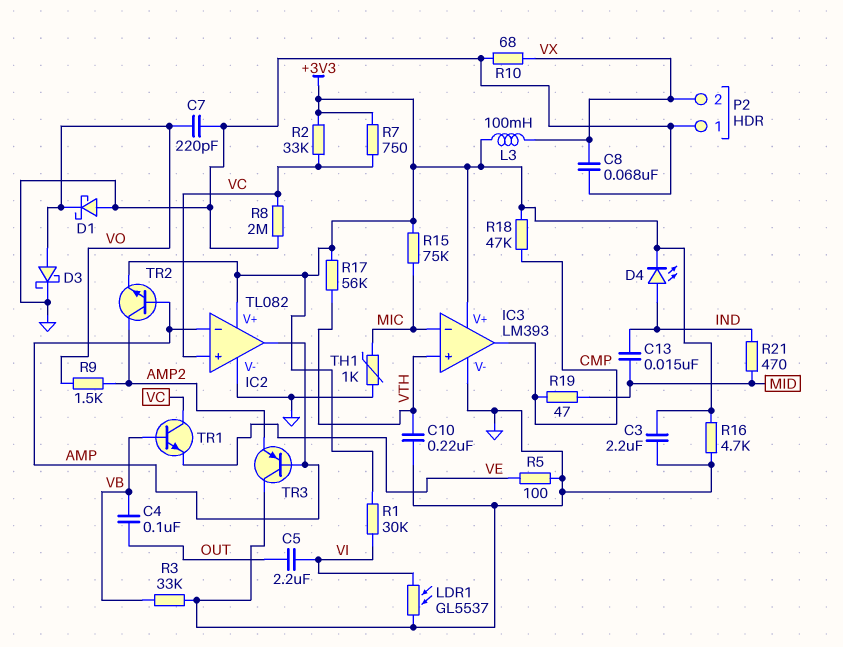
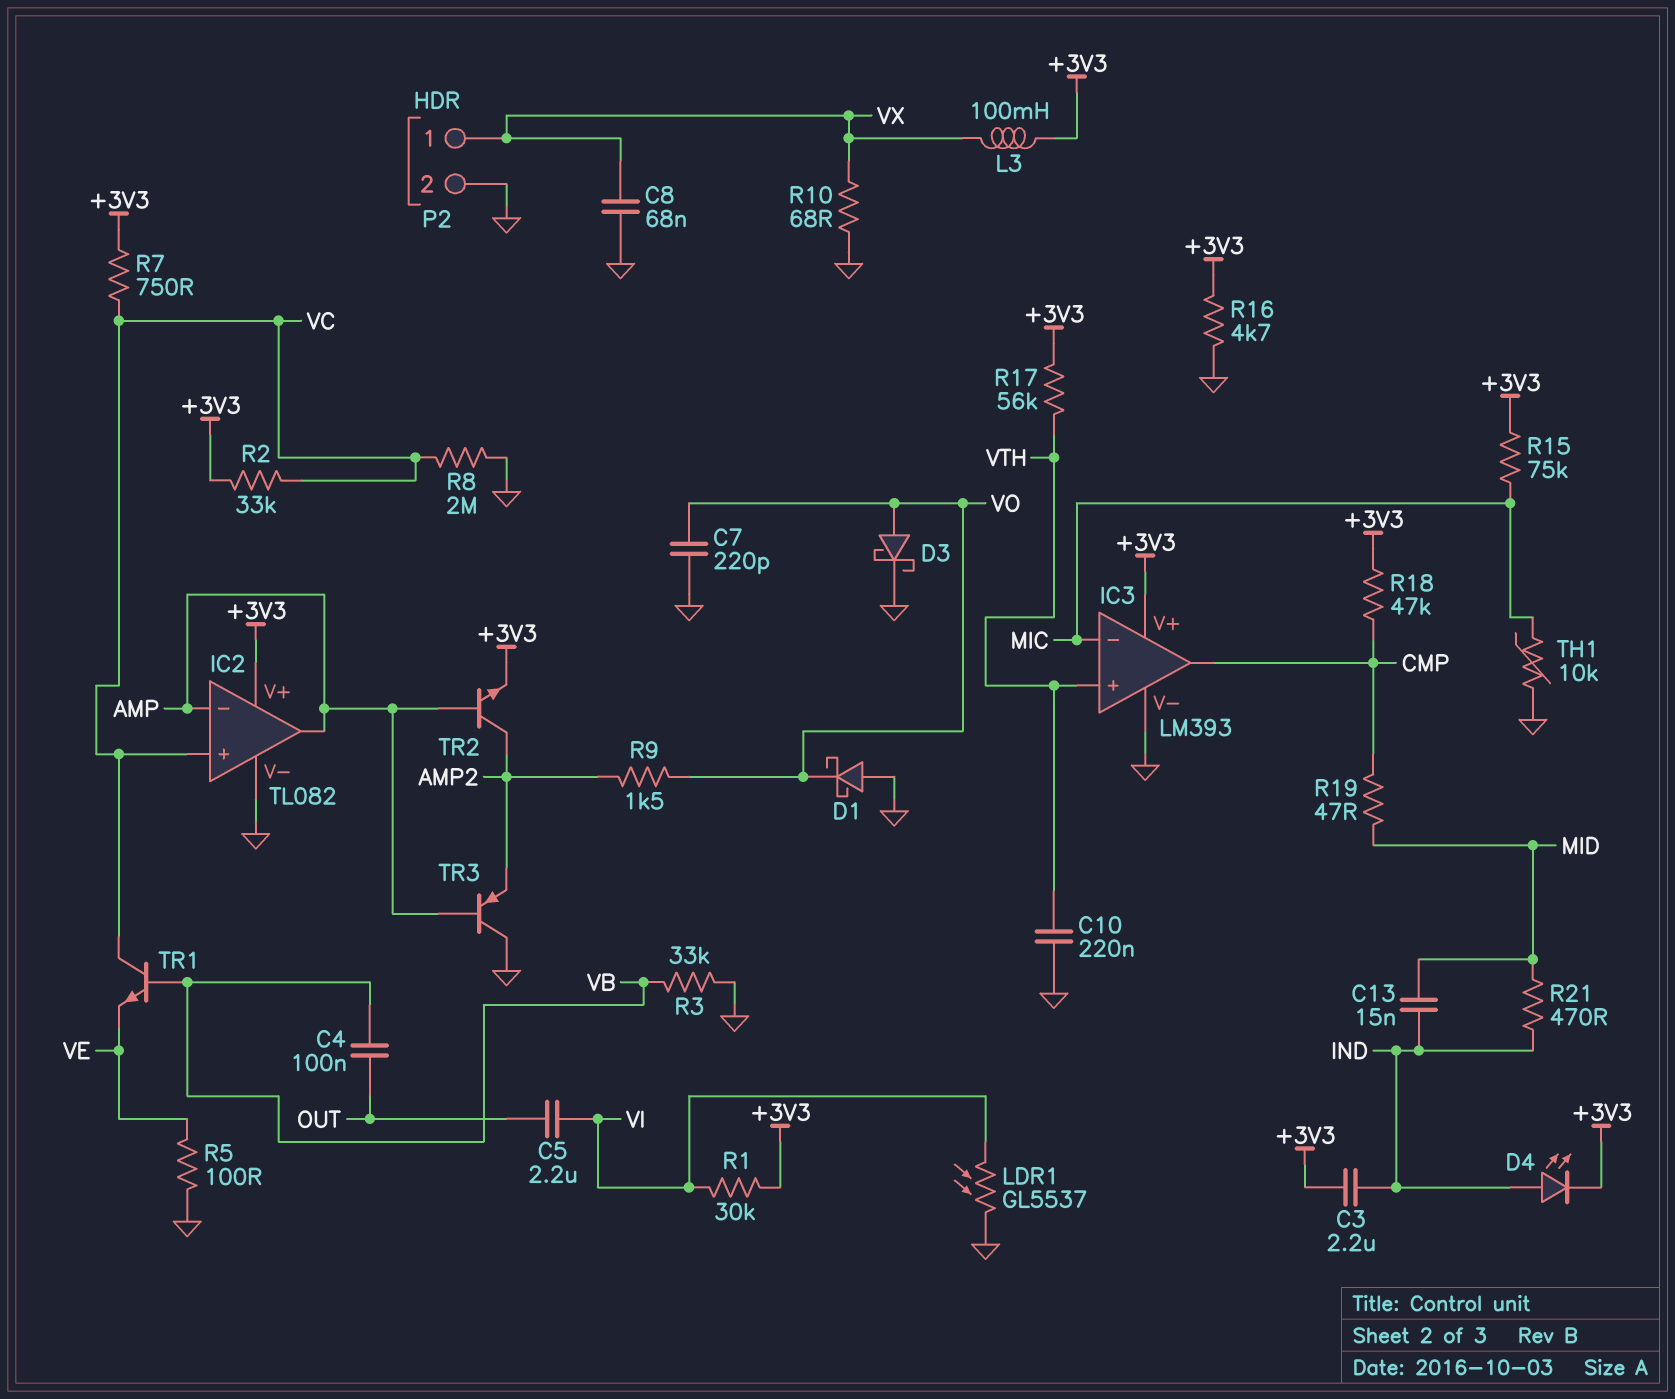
C3: 2.2uF (+3V3, GND) -> 2.2uF (+3V3, IND)
P2 pin 1: GND -> VX
P2 pin 2: VX -> GND
TH1: 1k (GND, MIC) -> 10k (GND, MIC)

